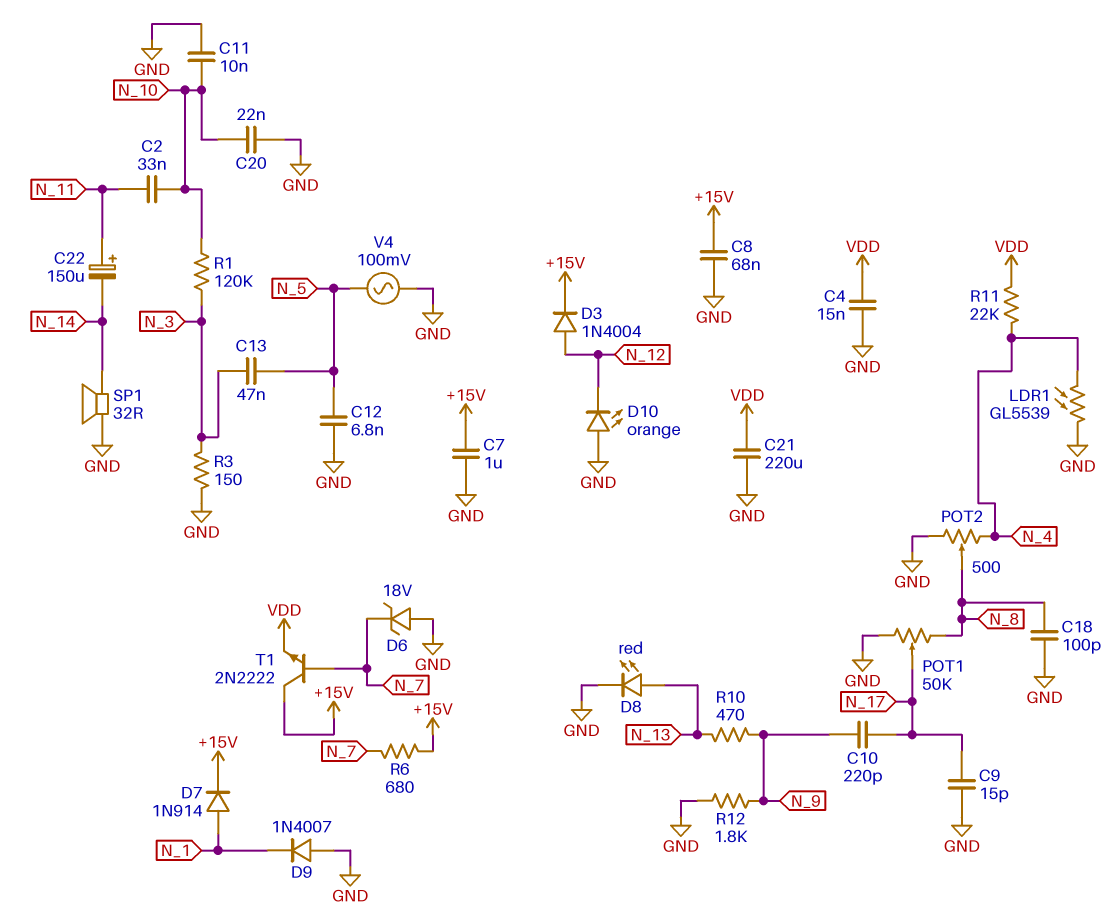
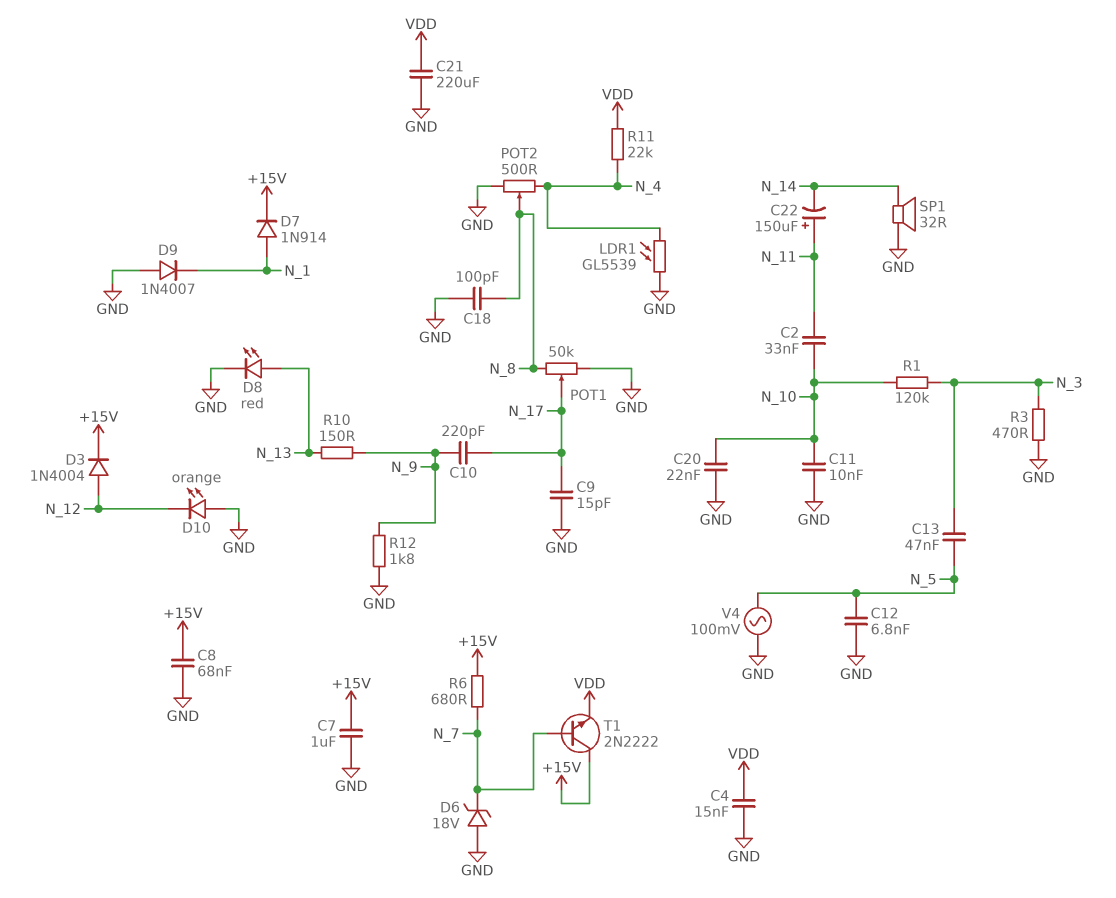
R3: 150 (GND, N_3) -> 470 (GND, N_3)
R10: 470 (N_9, N_13) -> 150 (N_9, N_13)

